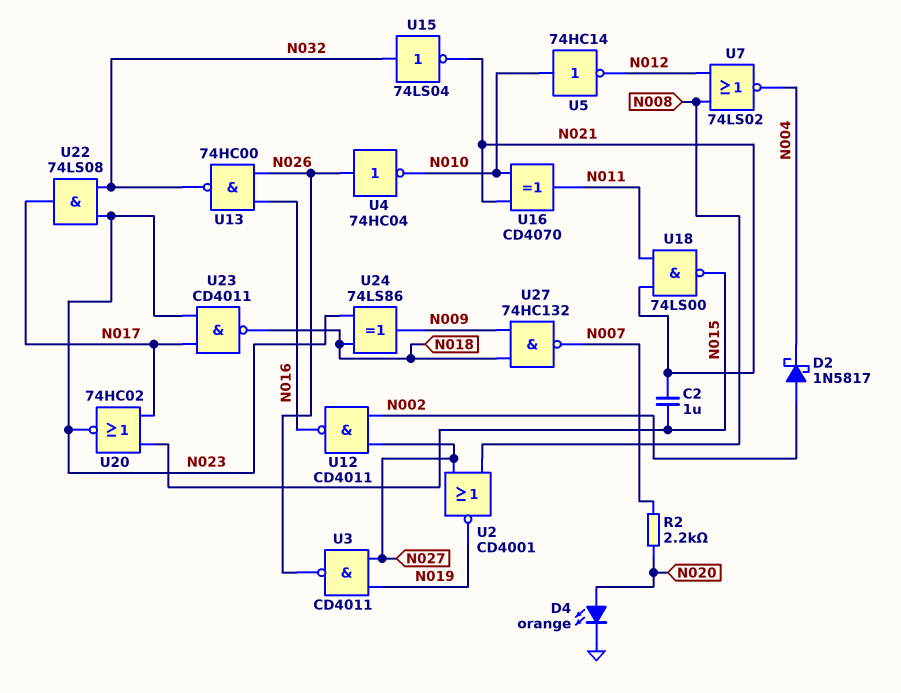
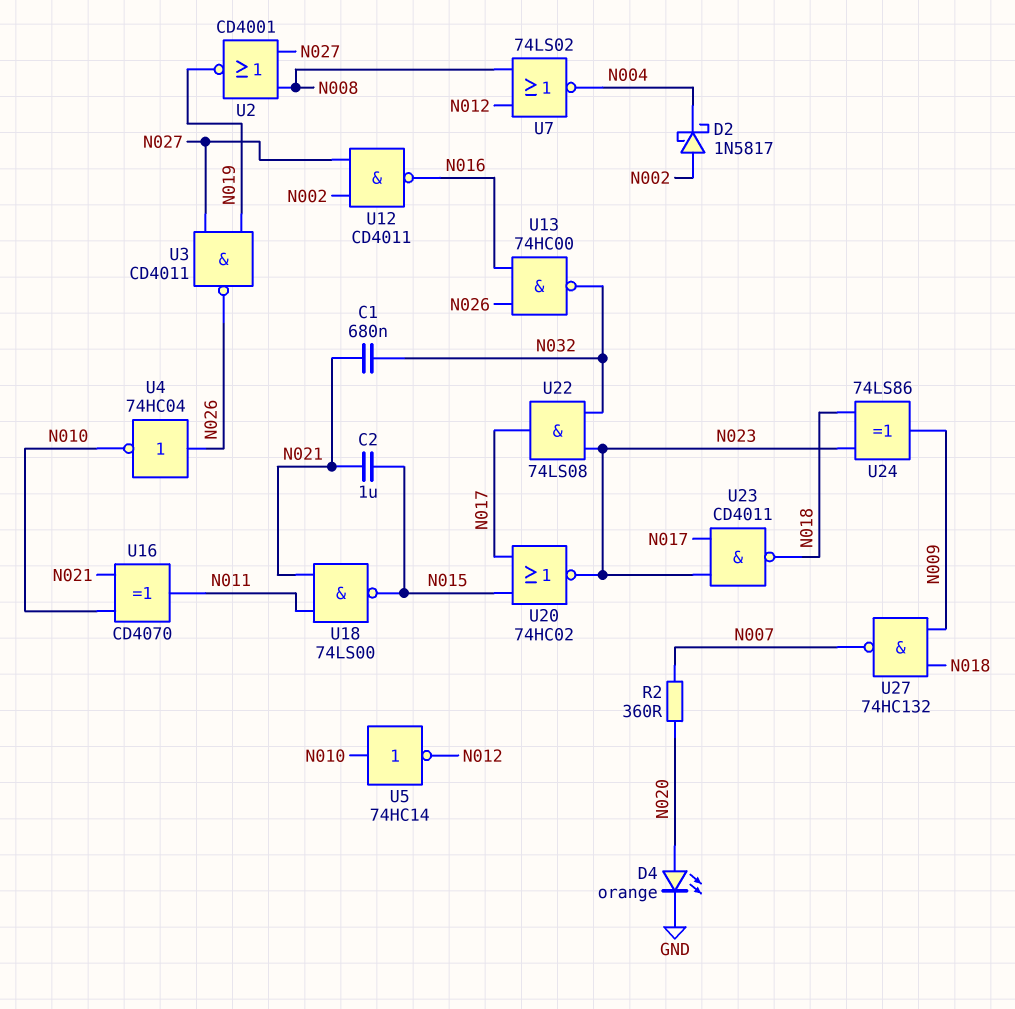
C1: none -> 680nF (N021, N032)
R2: 2.2k (N007, N020) -> 360 (N007, N020)
U15: NOT 74LS04 (in N032, out N021) -> none

